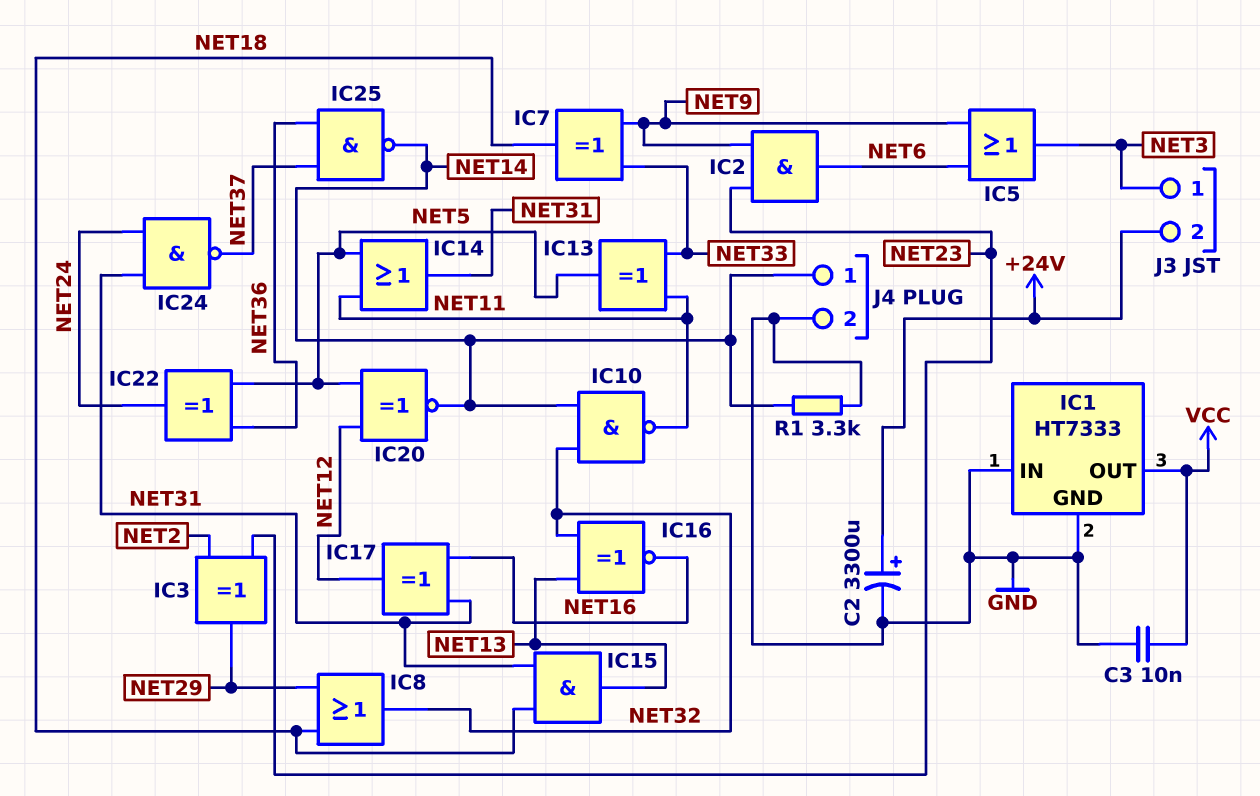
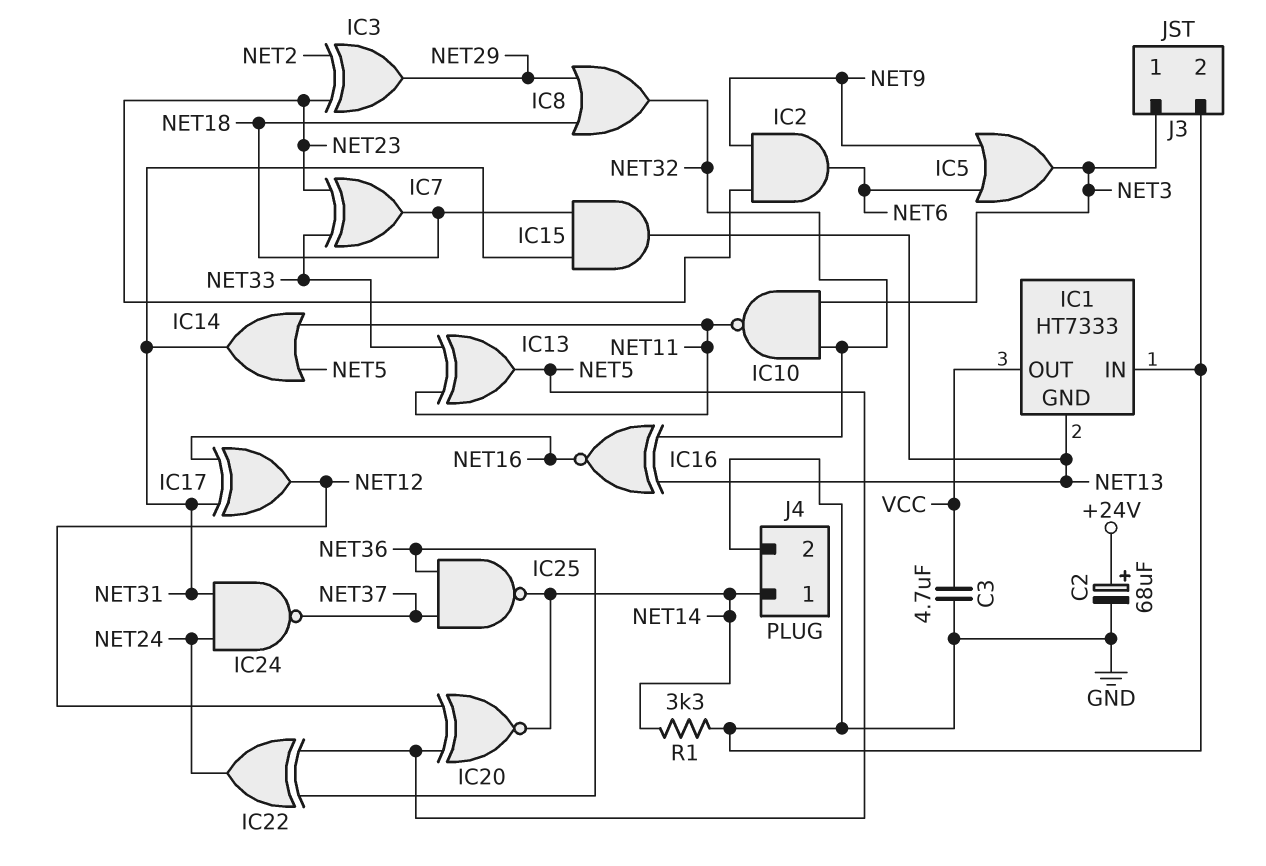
C2: 3300uF (plus +24V, minus GND) -> 68uF (plus +24V, minus GND)
C3: 10nF (GND, VCC) -> 4.7uF (GND, VCC)
IC1 pin GND: GND -> NET13
IC7: XOR (in NET9, in NET33, out NET18) -> XOR (in NET23, in NET33, out NET18)
IC10: NAND (in NET14, in NET32, out NET11) -> NAND (in NET3, in NET32, out NET11)
J3 pin 2: +24V -> GND

